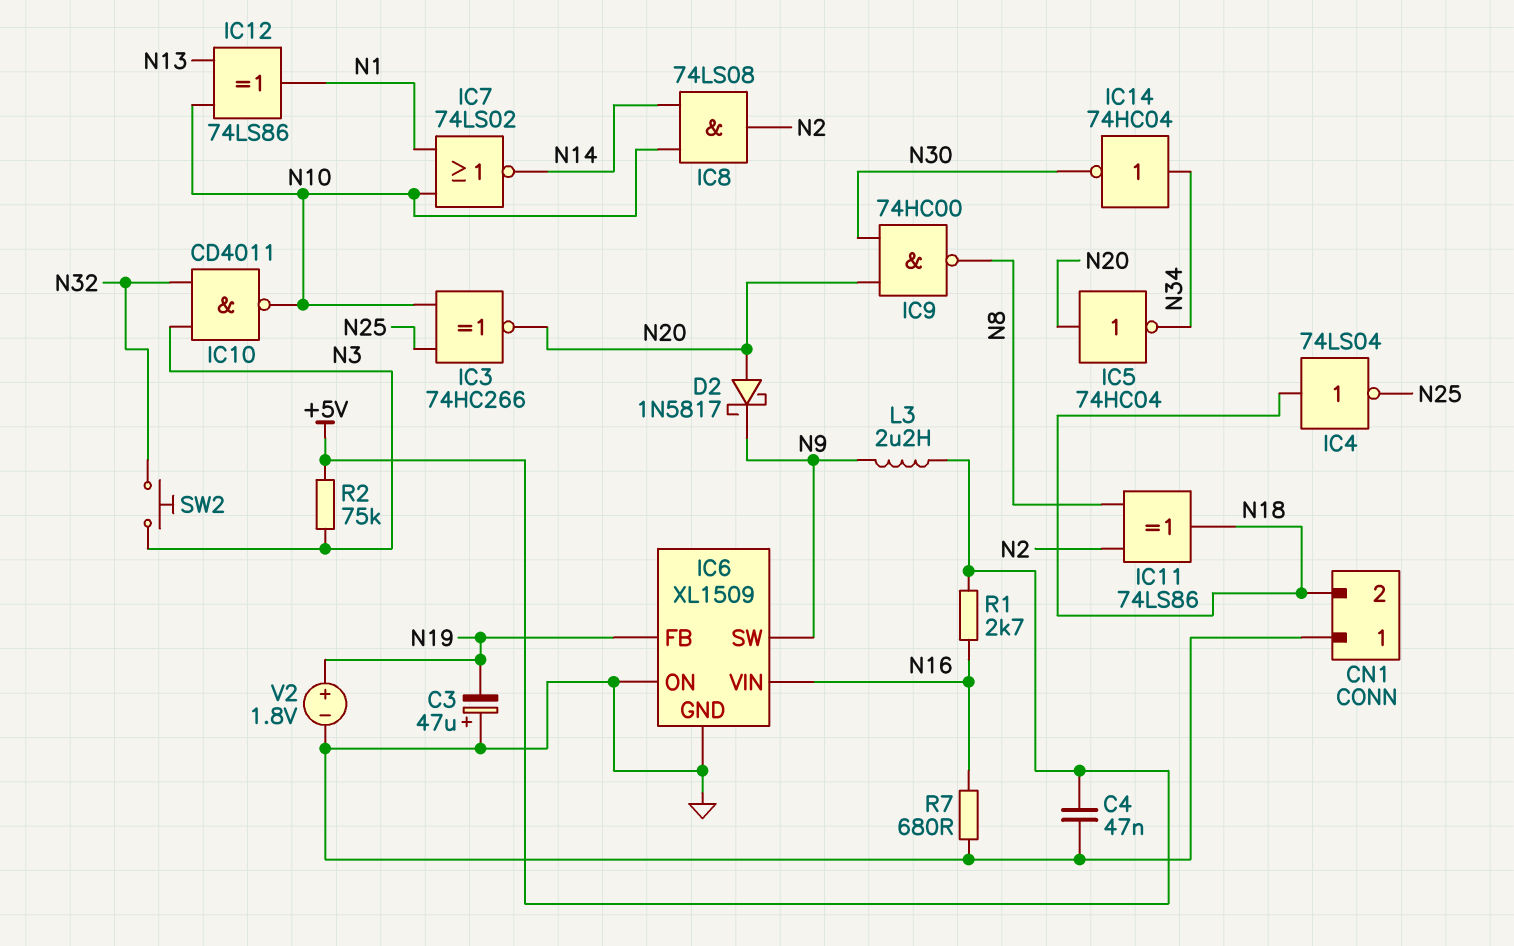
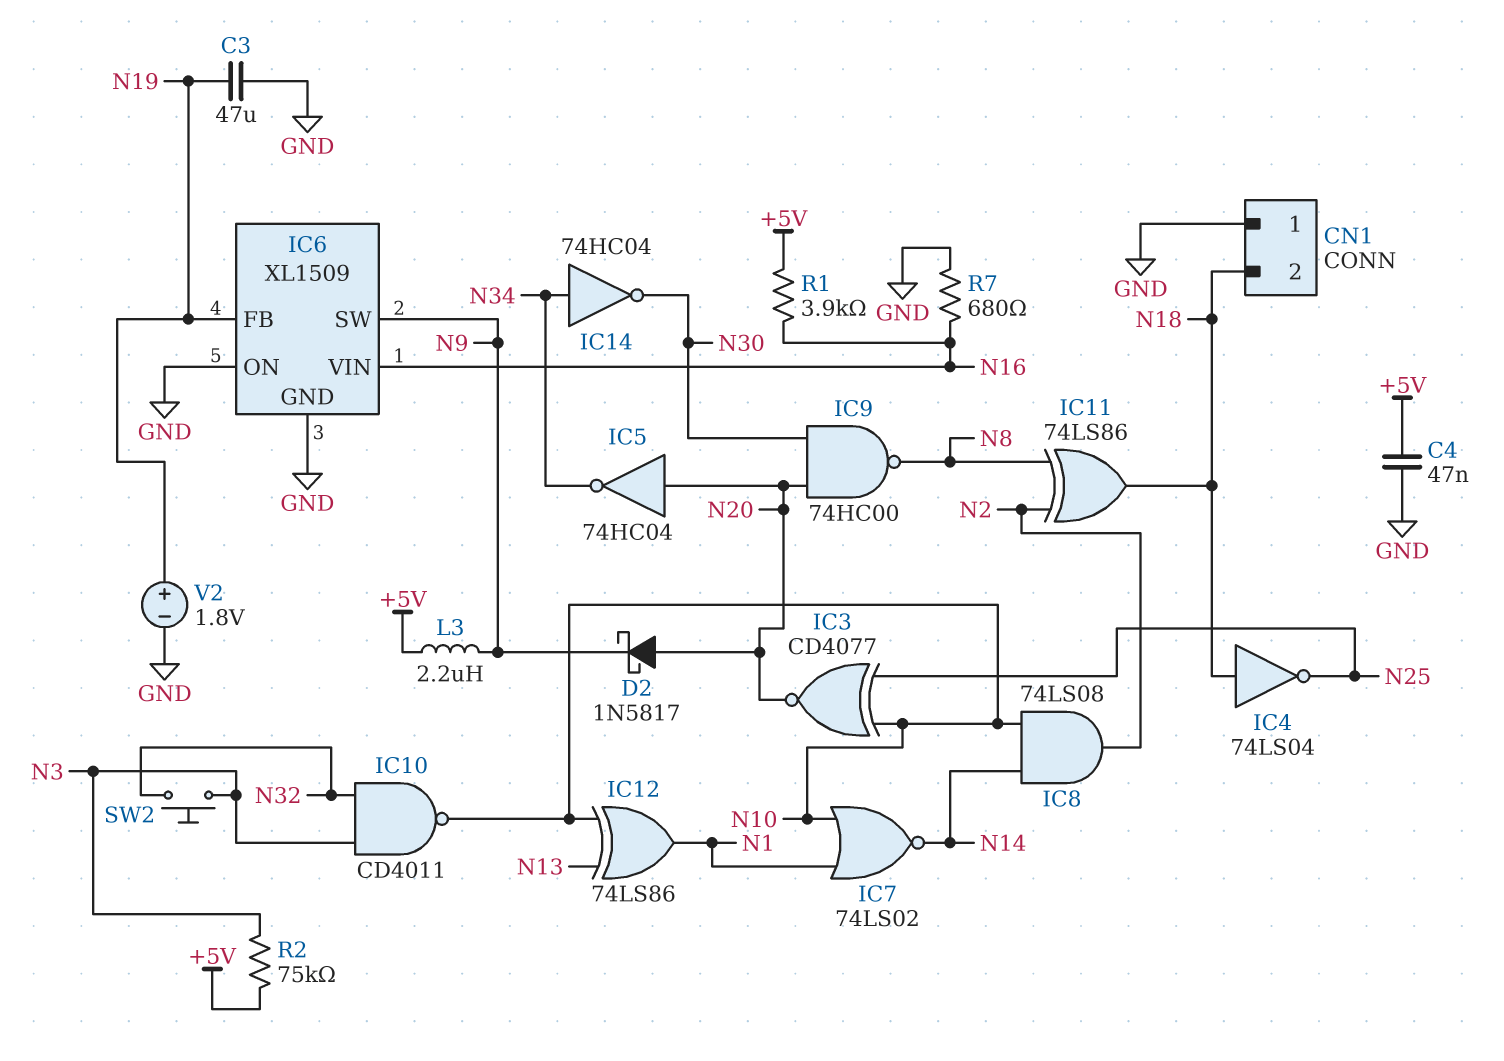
C3: 47uF (plus GND, minus N19) -> 47uF (GND, N19)
IC3: XNOR 74HC266 (in N10, in N25, out N20) -> XNOR CD4077 (in N10, in N25, out N20)
R1: 2.7k (+5V, N16) -> 3.9k (+5V, N16)

